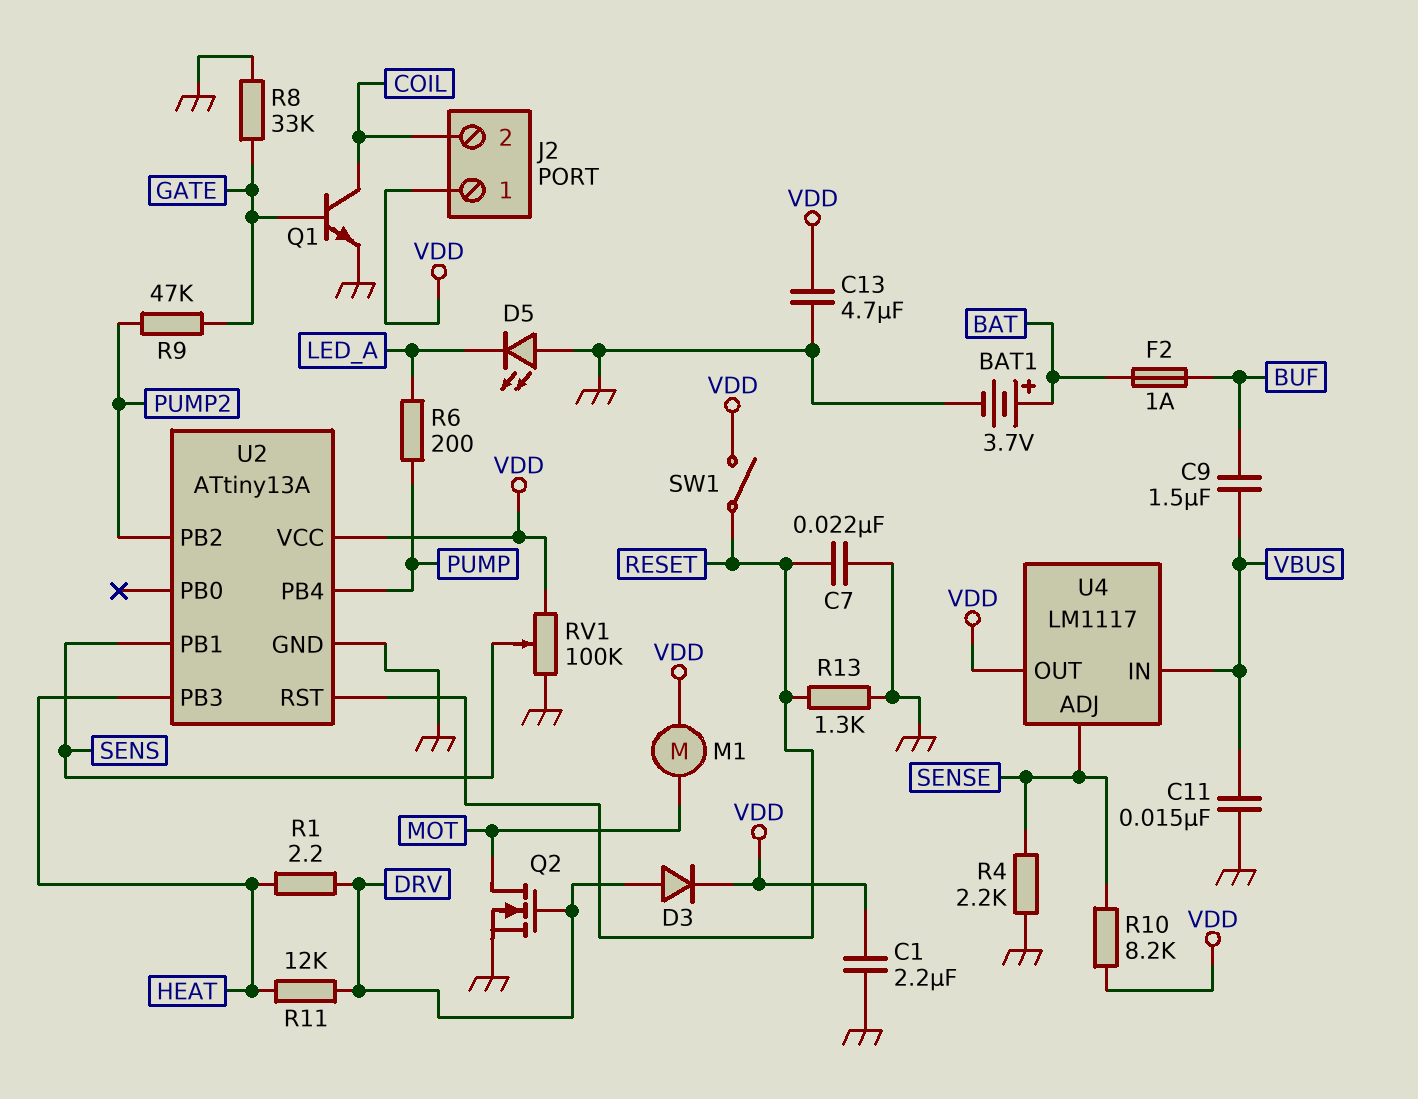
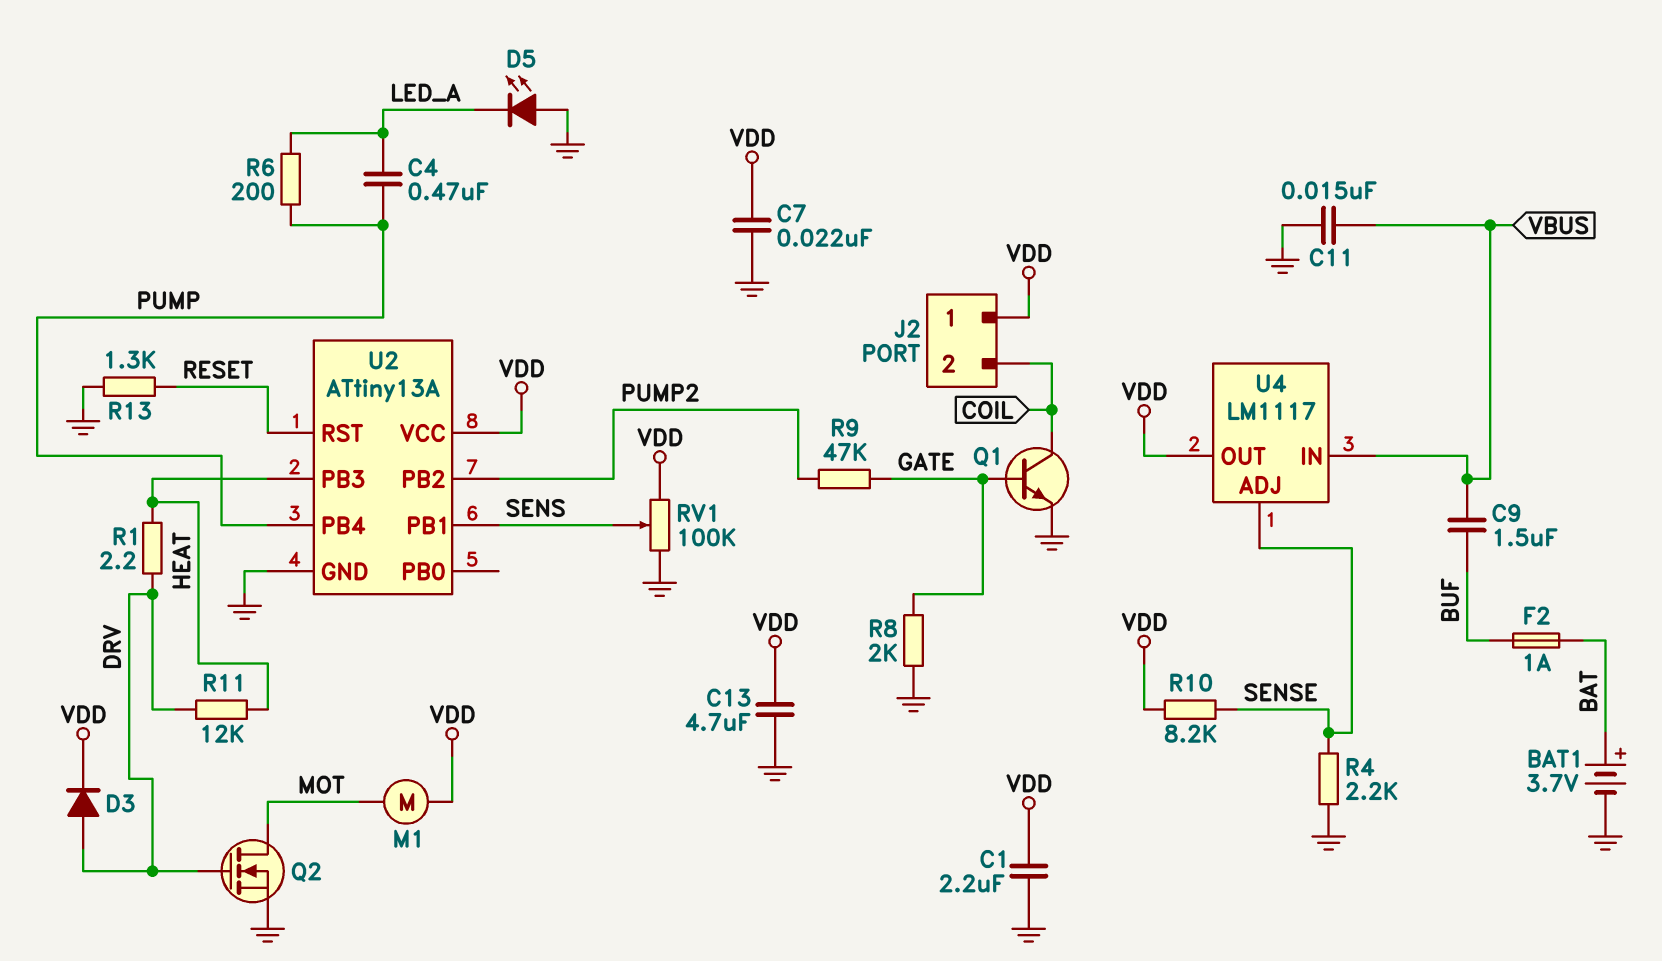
C4: none -> 470nF (LED_A, PUMP)
C7: 22nF (GND, RESET) -> 22nF (GND, VDD)
R8: 33k (GATE, GND) -> 2k (GATE, GND)
SW1: switch (RESET, VDD) -> none

